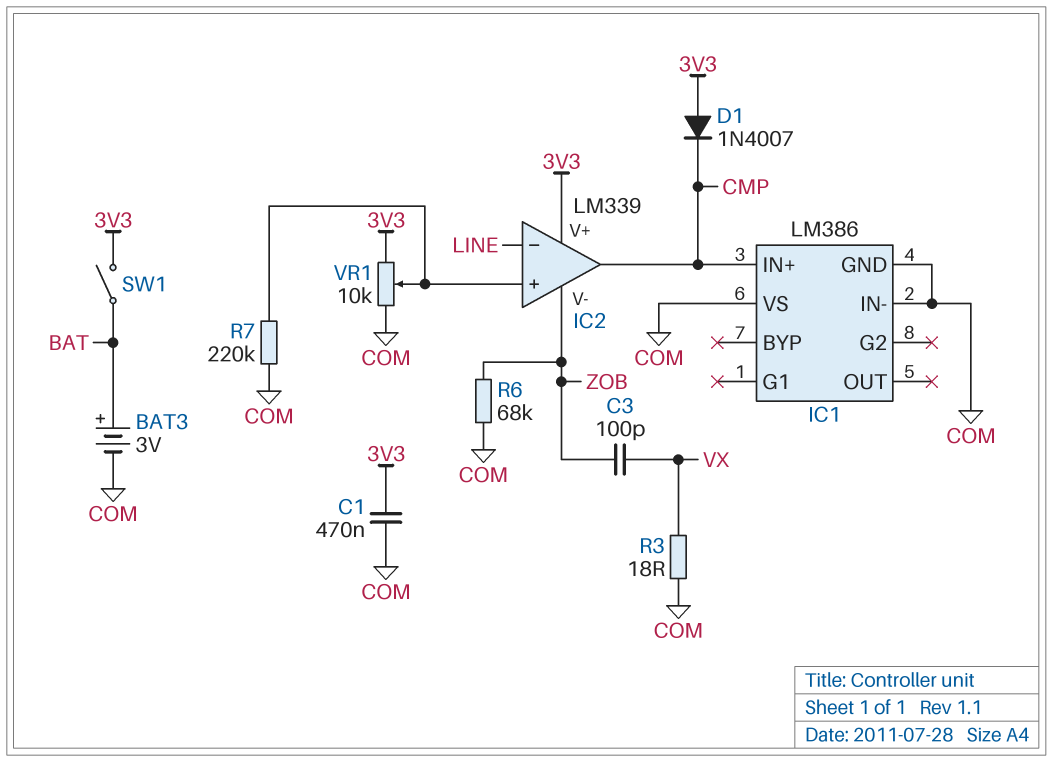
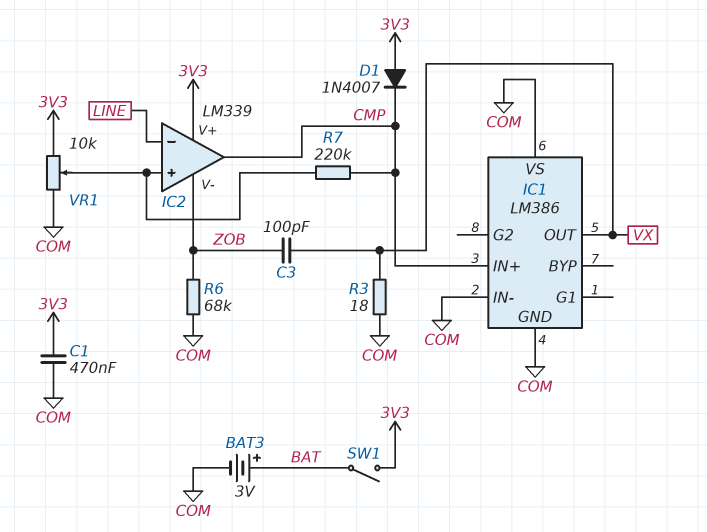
IC1 pin OUT: none -> VX
R7: 220k (COM, IC2/in+) -> 220k (CMP, IC2/in+)

